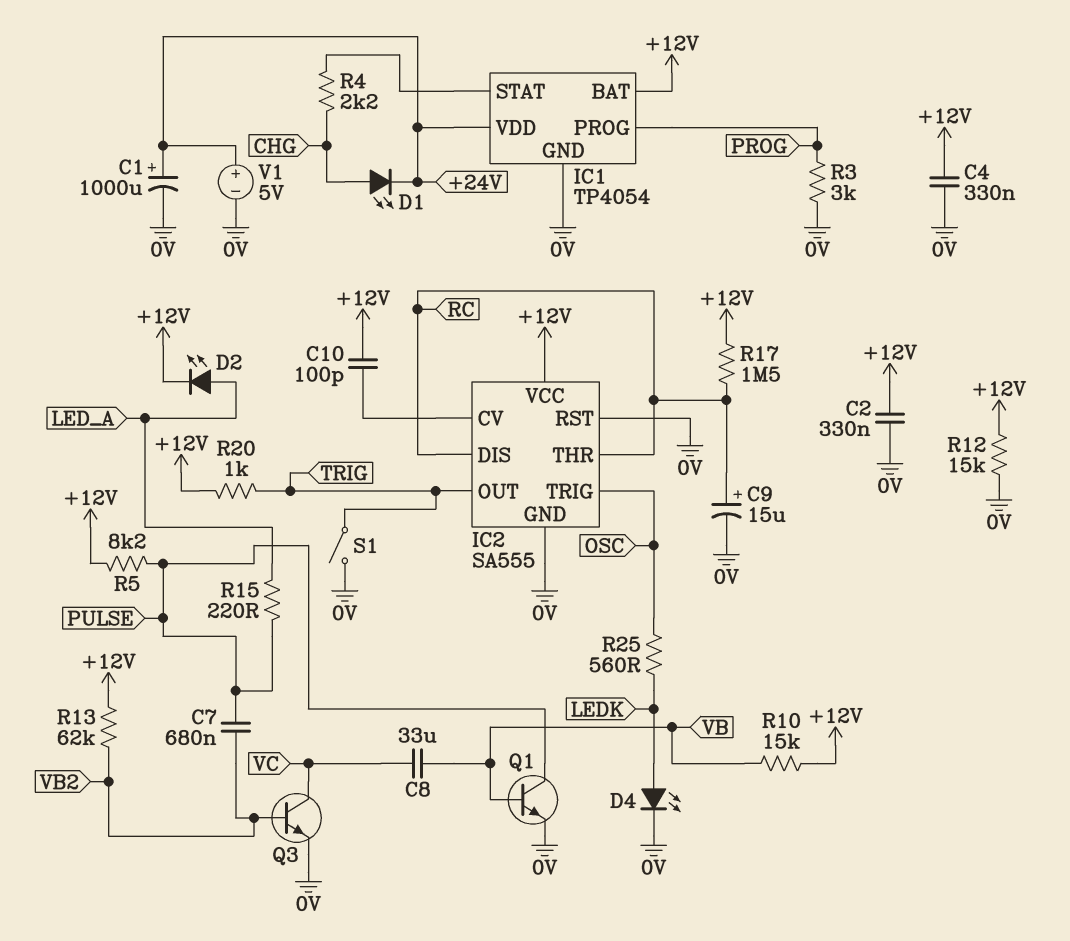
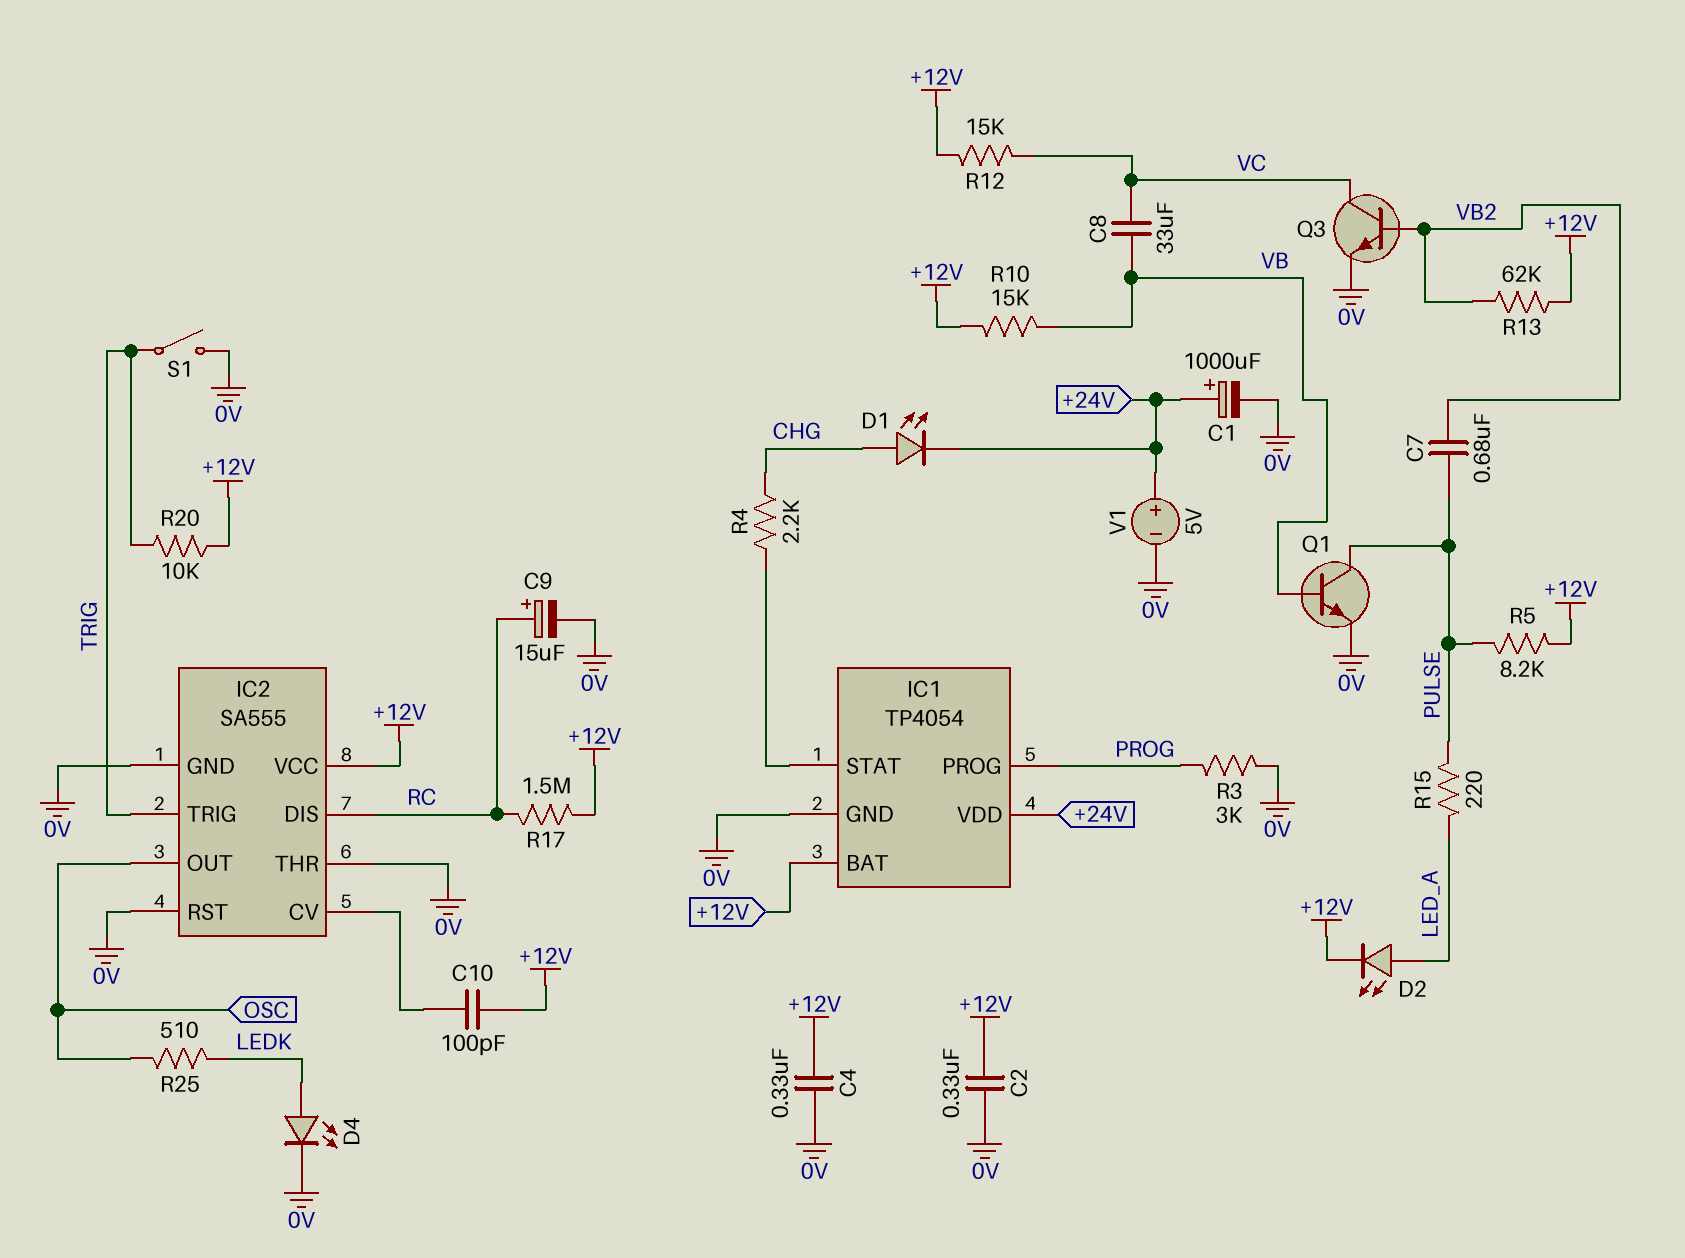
IC2 pin OUT: TRIG -> OSC
IC2 pin THR: RC -> 0V
IC2 pin TRIG: OSC -> TRIG
R12: 15k (+12V, 0V) -> 15k (+12V, VC)
R20: 1k (+12V, TRIG) -> 10k (+12V, TRIG)
R25: 560 (LEDK, OSC) -> 510 (LEDK, OSC)

